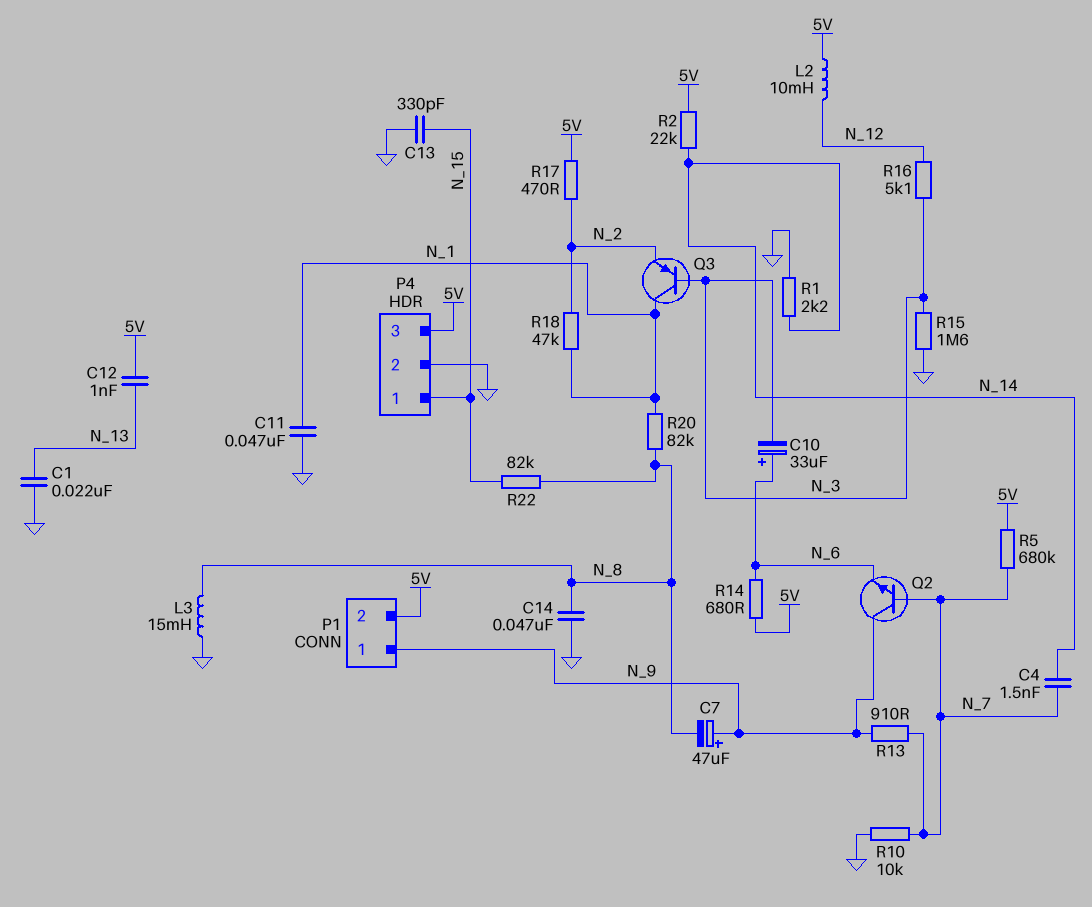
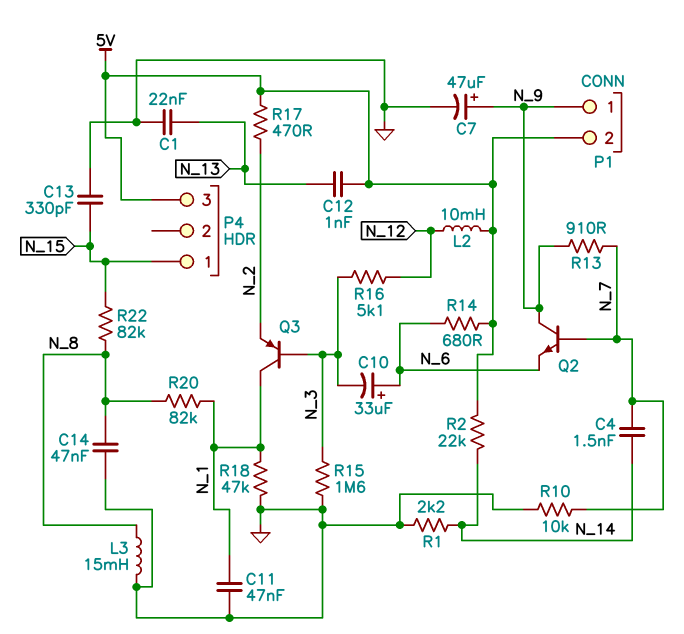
C7: 47uF (plus N_9, minus N_8) -> 47uF (plus N_9, minus GND)
P4 pin 2: GND -> none
R5: 680k (5V, N_7) -> none
R18: 47k (N_1, N_2) -> 47k (GND, N_1)

